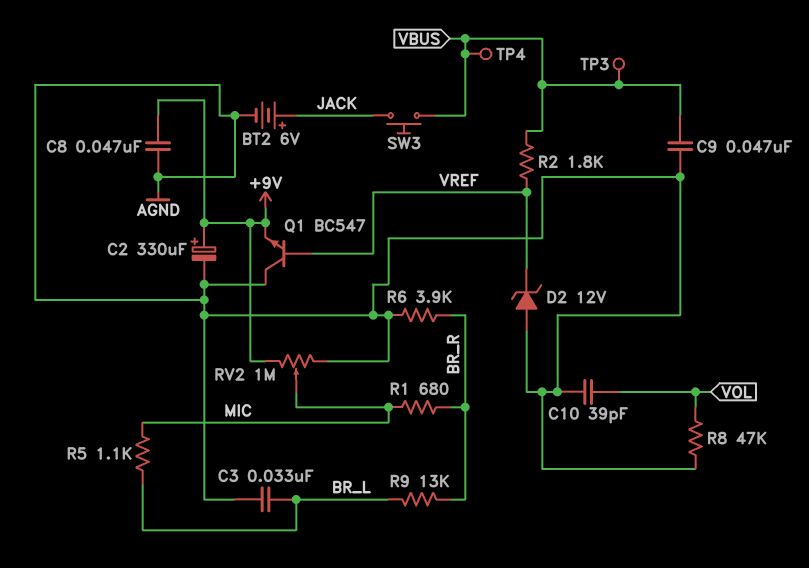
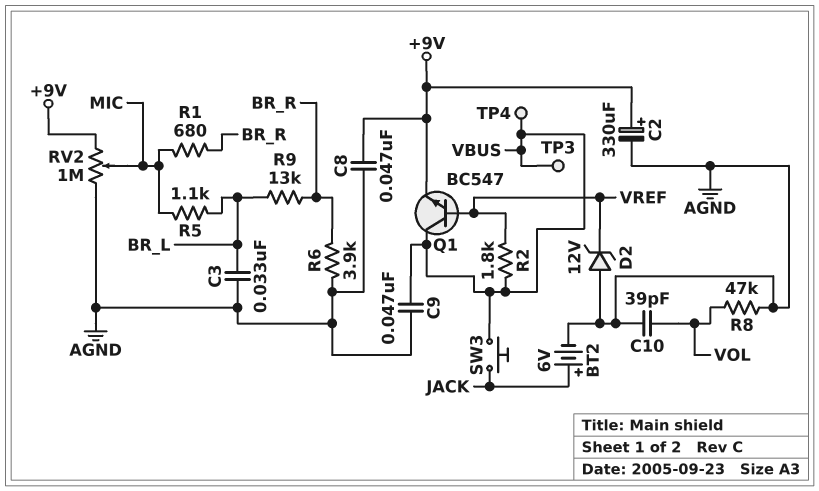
Q1: NPN BC547 (B VREF, C AGND, E +9V) -> NPN BC547 (B VREF, C VBUS, E +9V)

